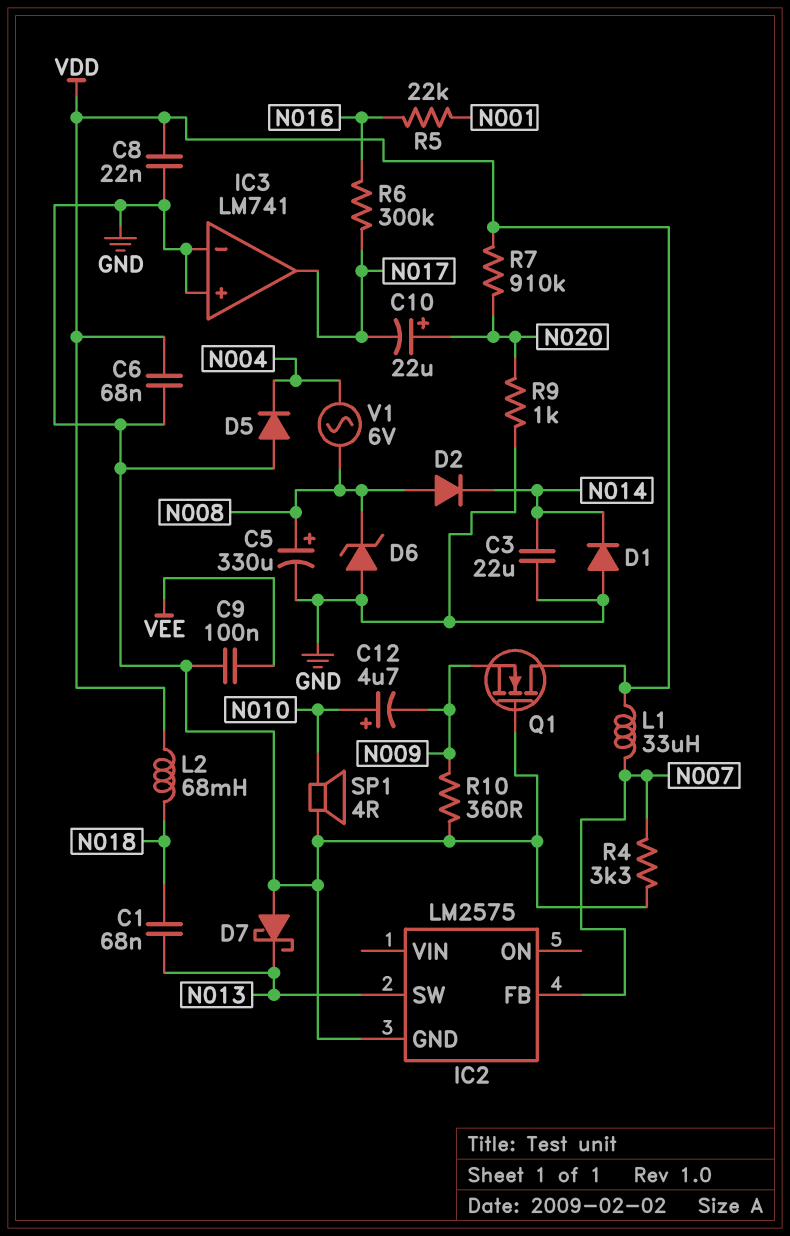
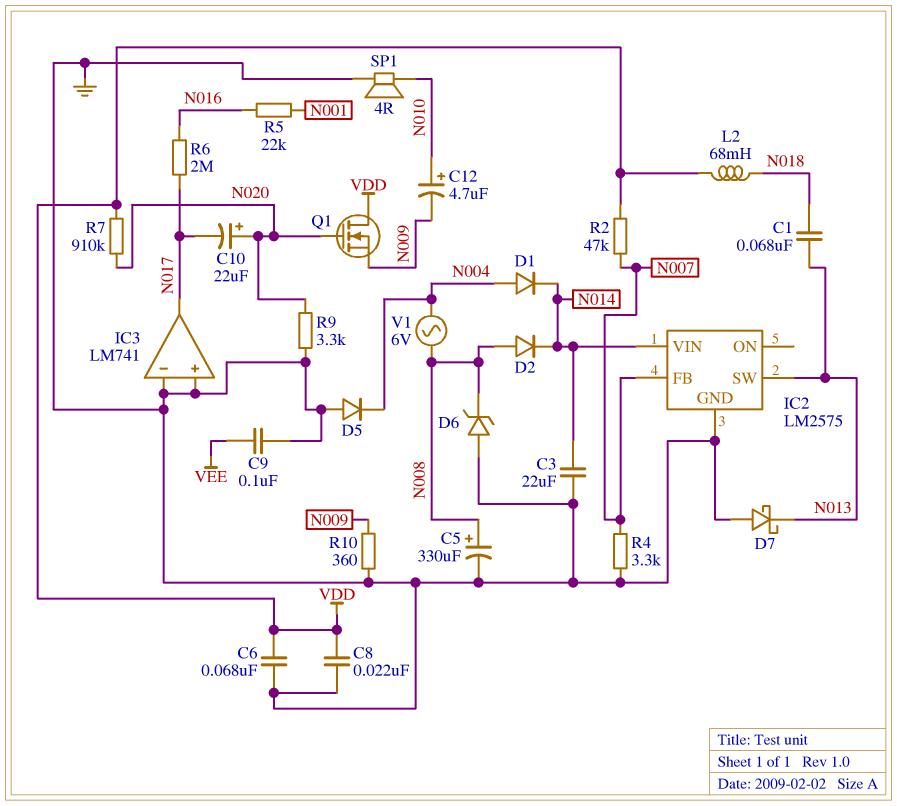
D1: diode (A GND, K N014) -> diode (A N004, K N014)
IC2 pin VIN: none -> N014
L1: 33uH (N007, VDD) -> none
Q1: NMOS (G GND, D VDD, S N009) -> NMOS (G N020, D VDD, S N009)
R2: none -> 47k (N007, VDD)
R6: 300k (N016, N017) -> 2M (N016, N017)
R9: 1k (GND, N020) -> 3.3k (GND, N020)

